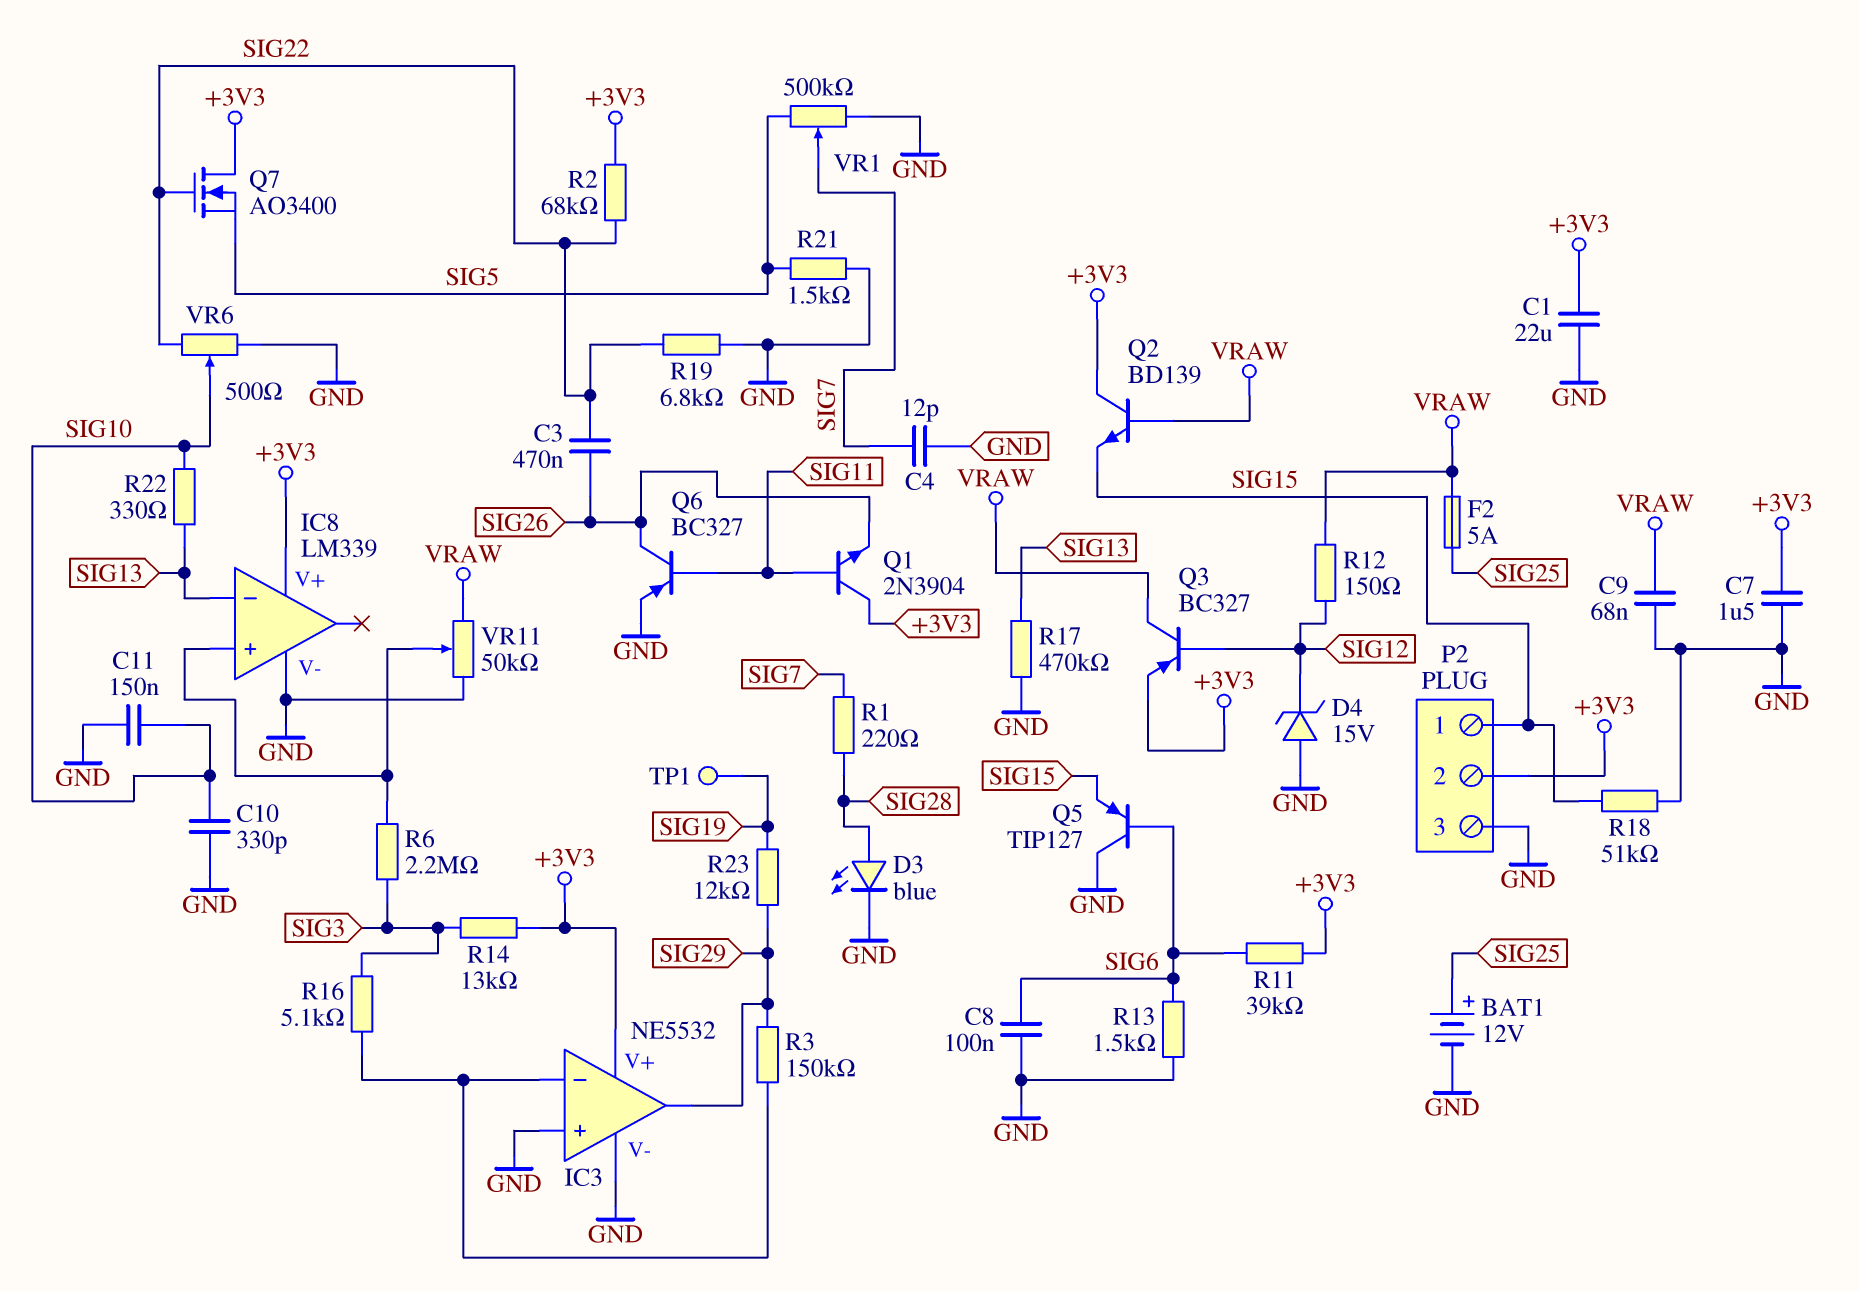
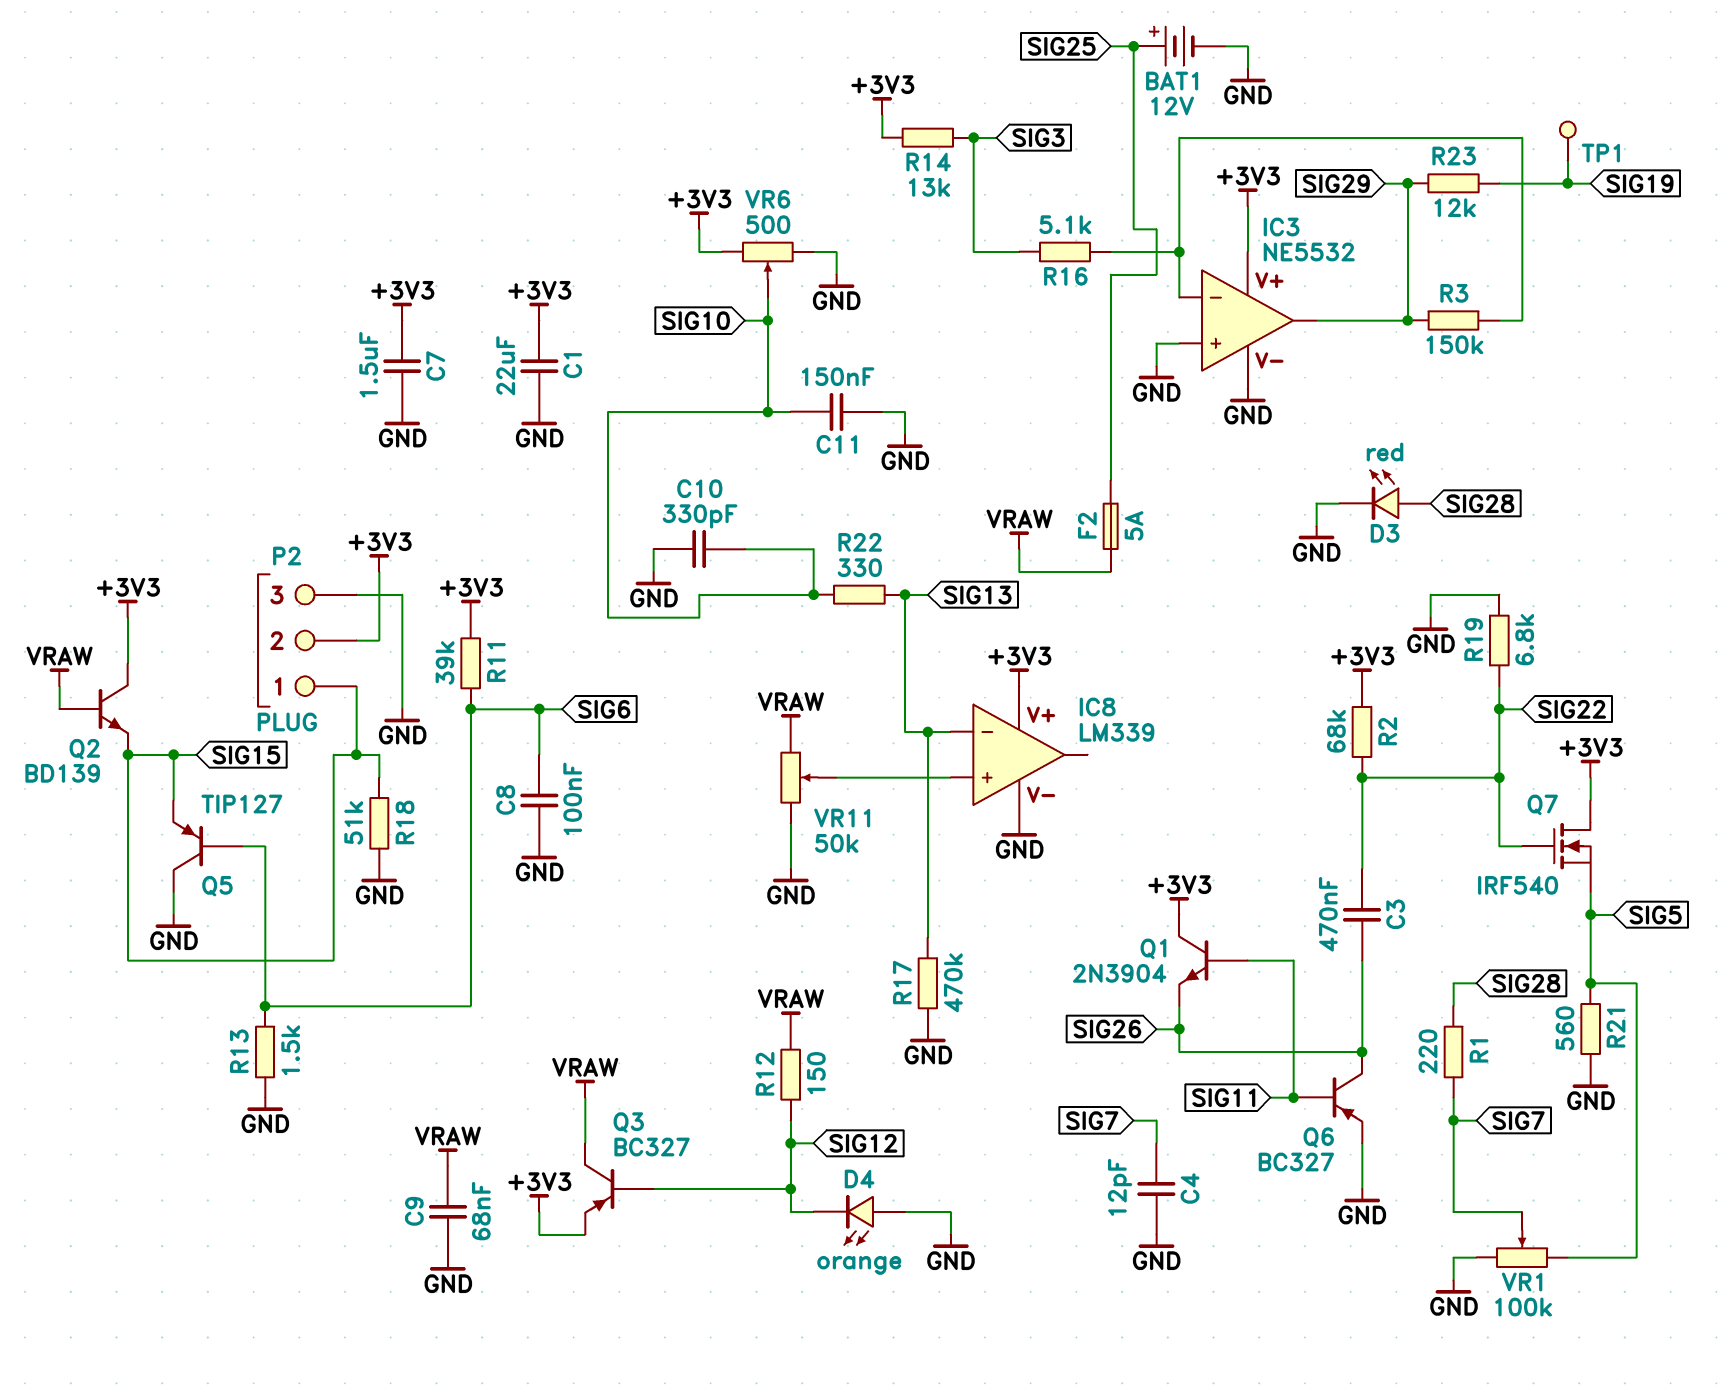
D3: LED blue (A SIG28, K GND) -> LED red (A SIG28, K GND)
D4: zener 15V (A GND, K SIG12) -> LED orange (A GND, K SIG12)
Q7: NMOS AO3400 (G SIG22, D +3V3, S SIG5) -> NMOS IRF540 (G SIG22, D +3V3, S SIG5)
R6: 2.2M (IC8/in+, SIG3) -> none
R21: 1.5k (GND, SIG5) -> 560 (GND, SIG5)
VR1: 500k (GND, SIG5, wiper SIG7) -> 100k (GND, SIG5, wiper SIG7)
VR6: 500 (GND, SIG22, wiper SIG10) -> 500 (+3V3, GND, wiper SIG10)

